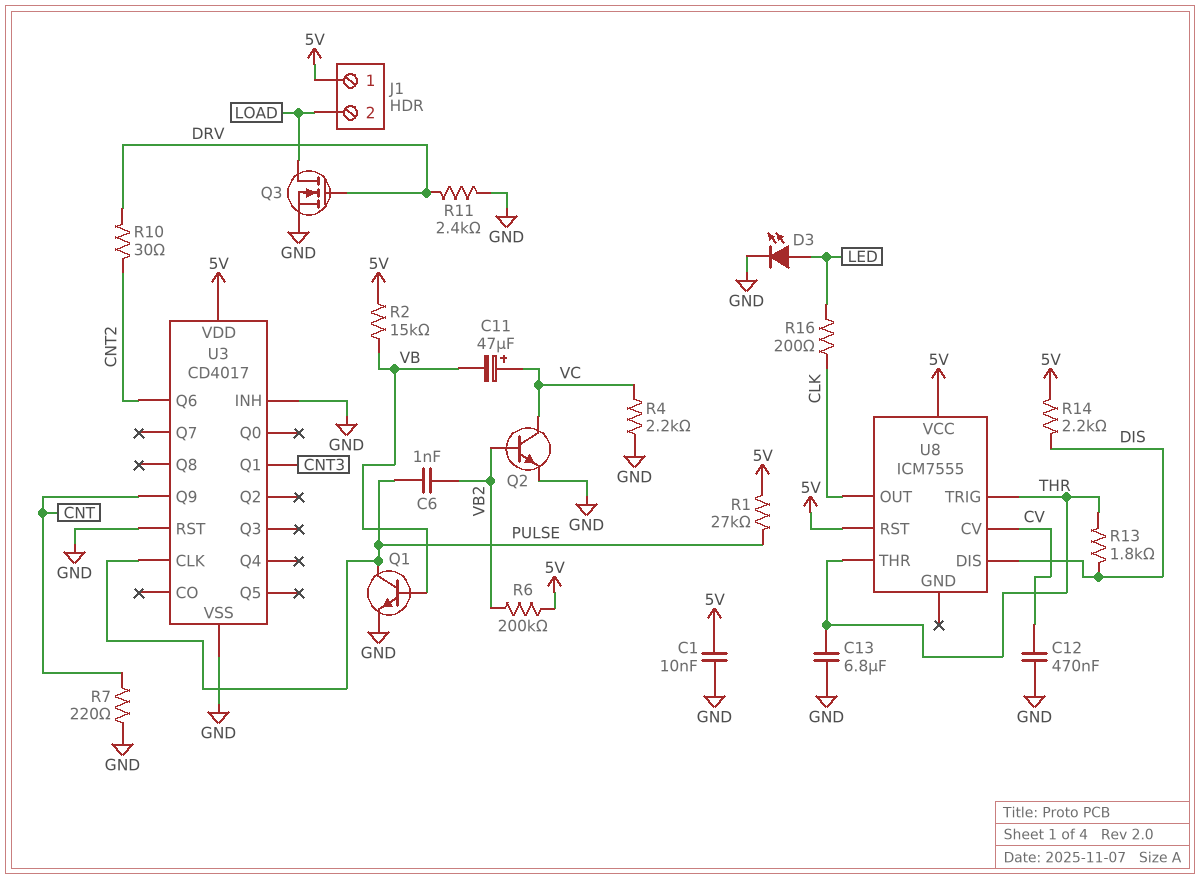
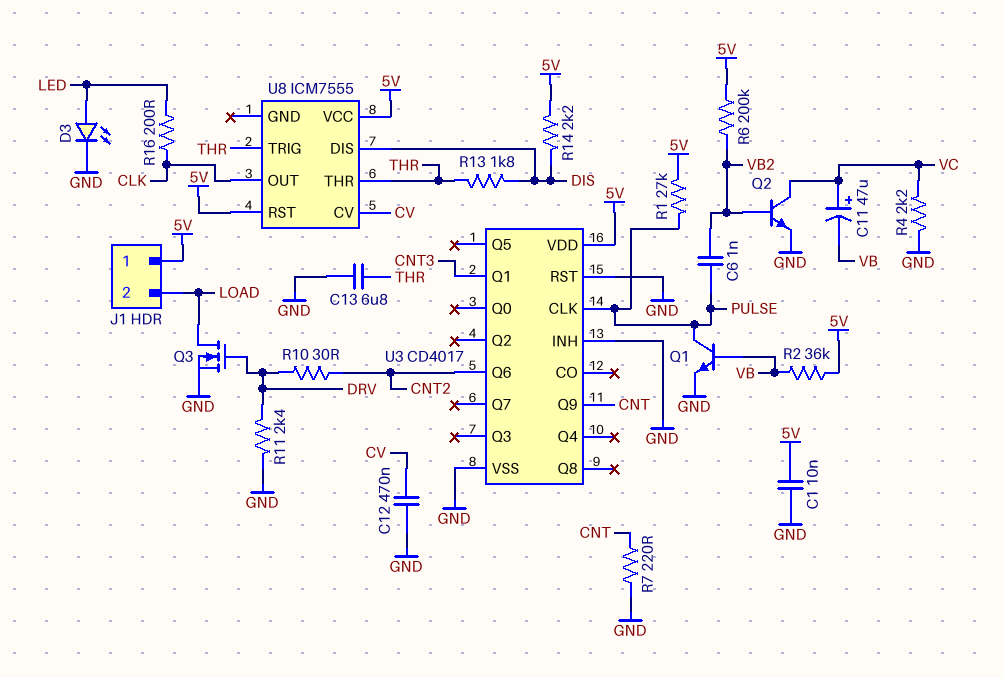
R2: 15k (5V, VB) -> 36k (5V, VB)

